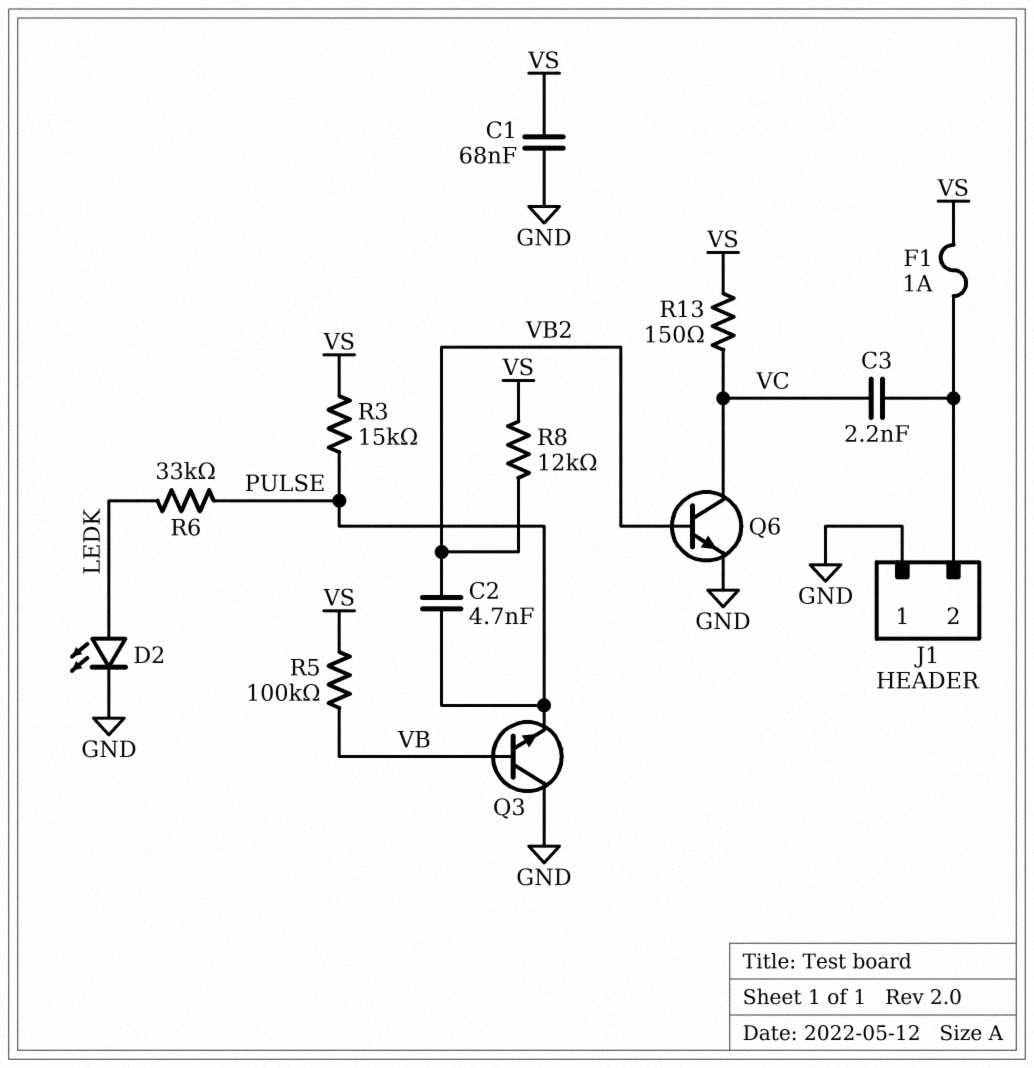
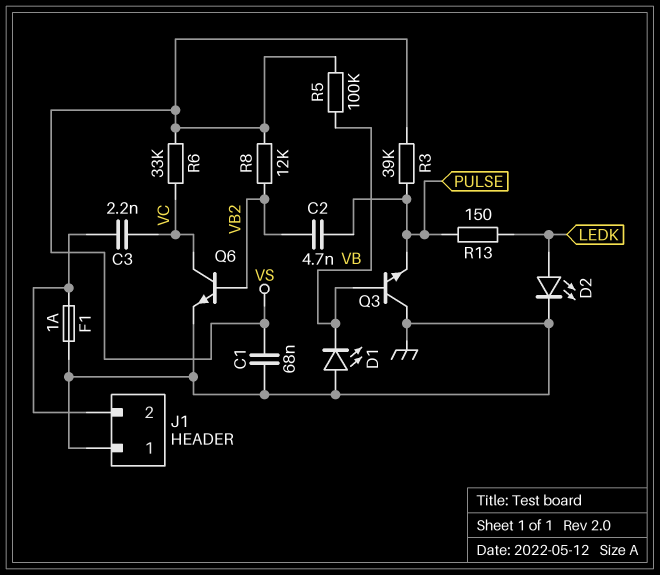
D1: none -> LED (A GND, K VB)
F1: 1A (J1/2, VS) -> 1A (GND, J1/2)
R3: 15k (PULSE, VS) -> 39k (PULSE, VS)
R6: 33k (LEDK, PULSE) -> 33k (VC, VS)
R13: 150 (VC, VS) -> 150 (LEDK, PULSE)

